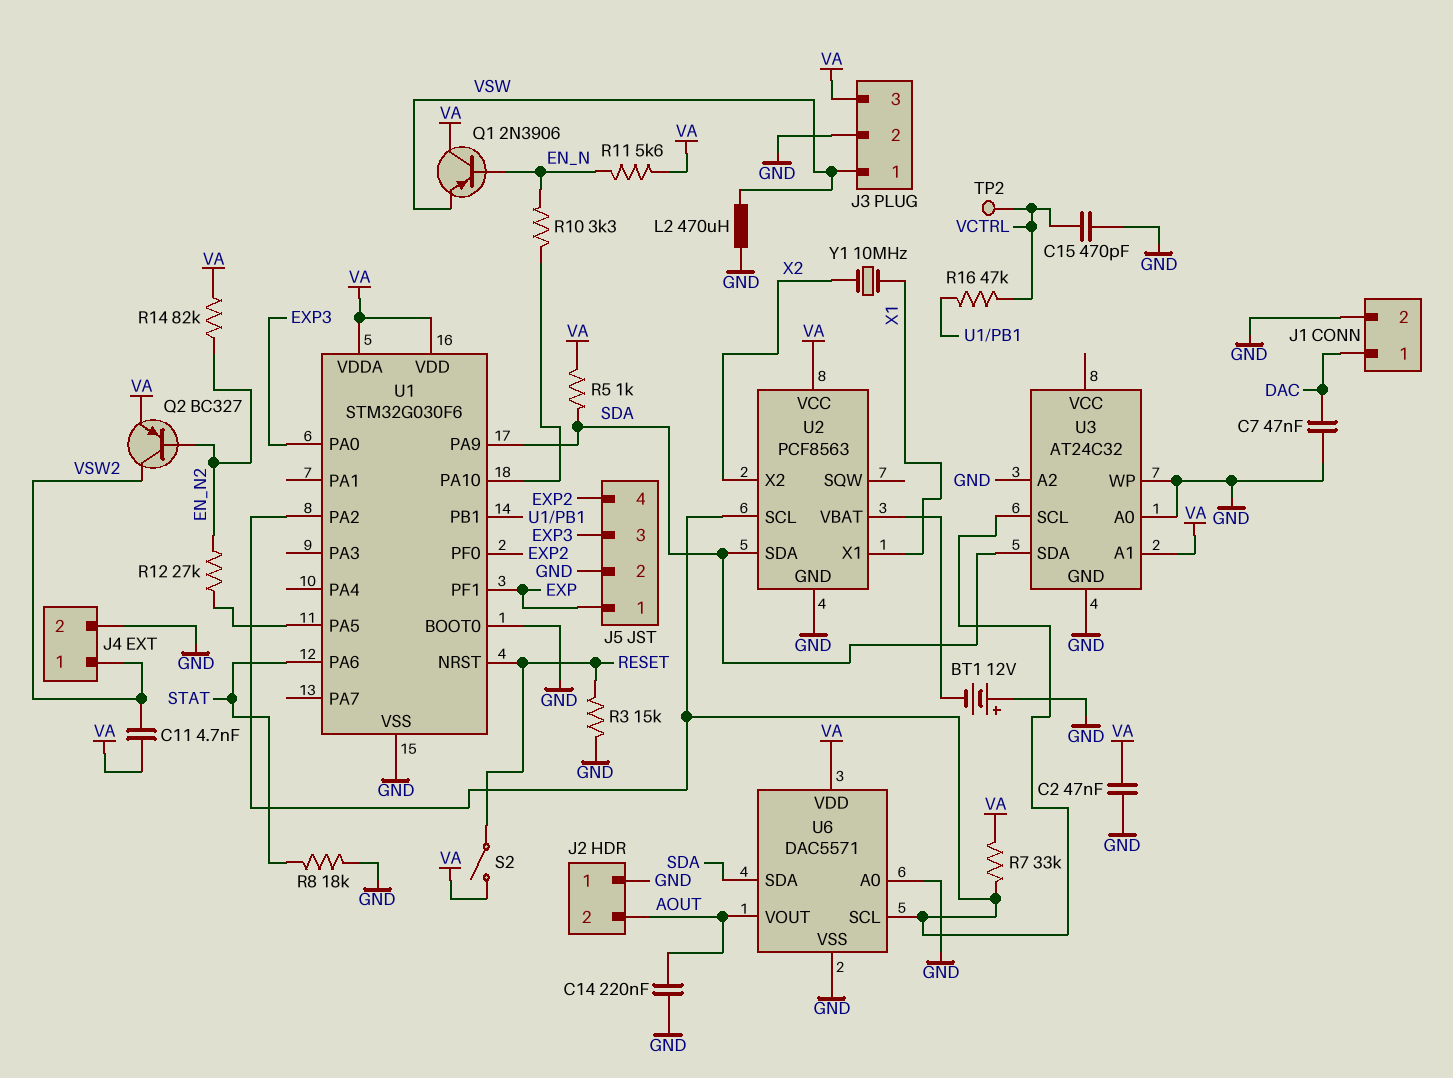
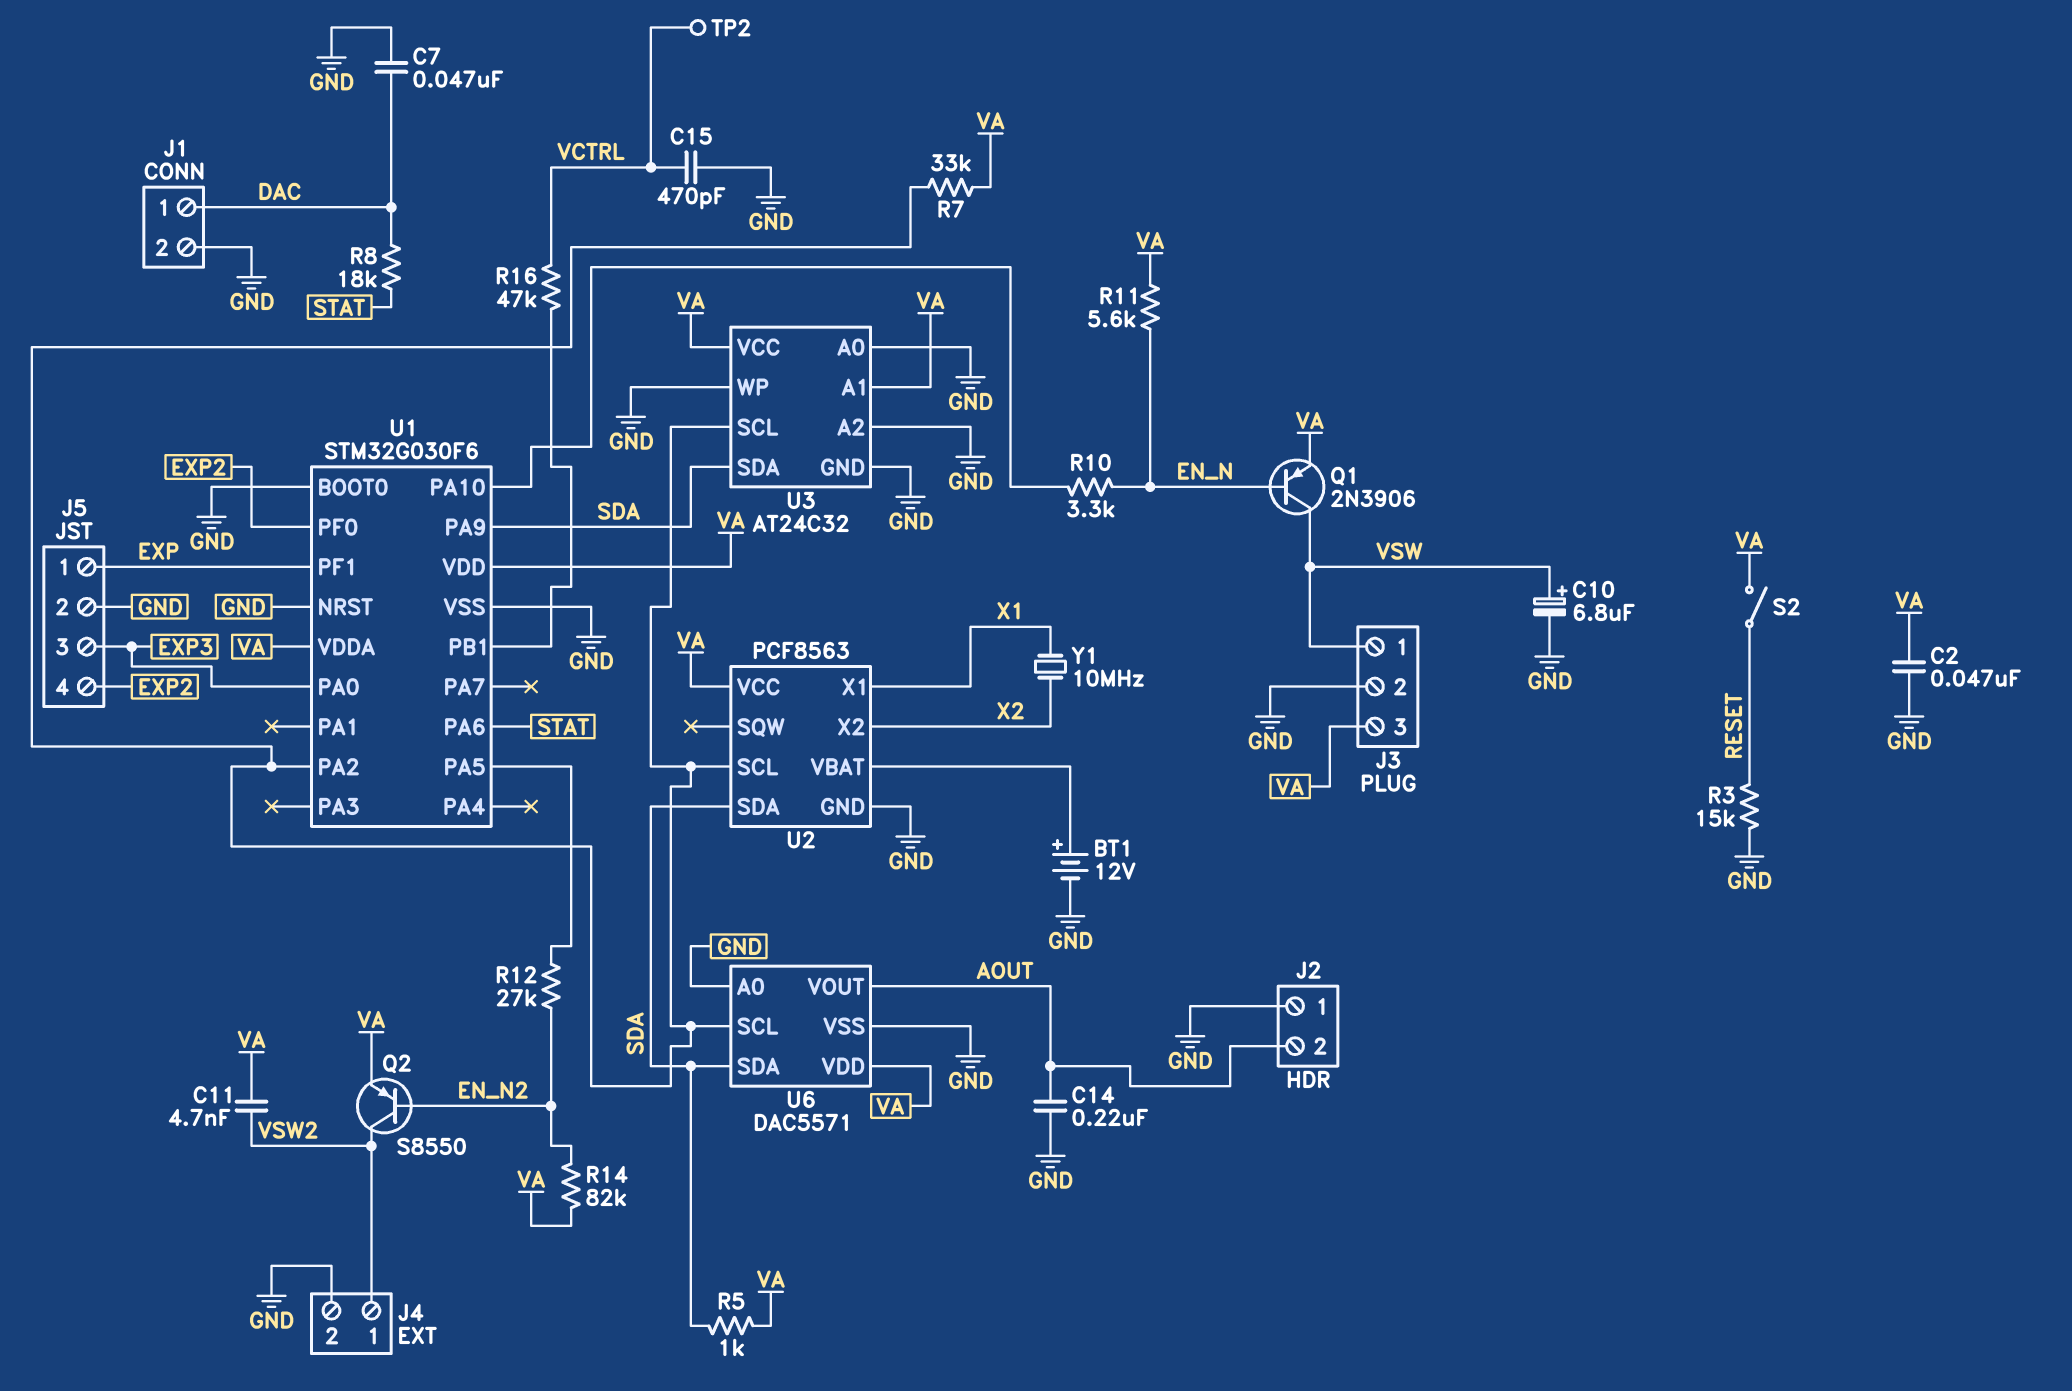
BT1: 12V (plus GND, minus U2/VBAT) -> 12V (plus U2/VBAT, minus GND)
C10: none -> 6.8uF (plus VSW, minus GND)
L2: 470uH (GND, VSW) -> none
Q1: PNP 2N3906 (B EN_N, C VA, E VSW) -> PNP 2N3906 (B EN_N, C VSW, E VA)
Q2: PNP BC327 (B EN_N2, C VSW2, E VA) -> PNP S8550 (B EN_N2, C VSW2, E VA)
R8: 18k (GND, STAT) -> 18k (DAC, STAT)
U1 pin NRST: RESET -> GND
U3 pin VCC: none -> VA

